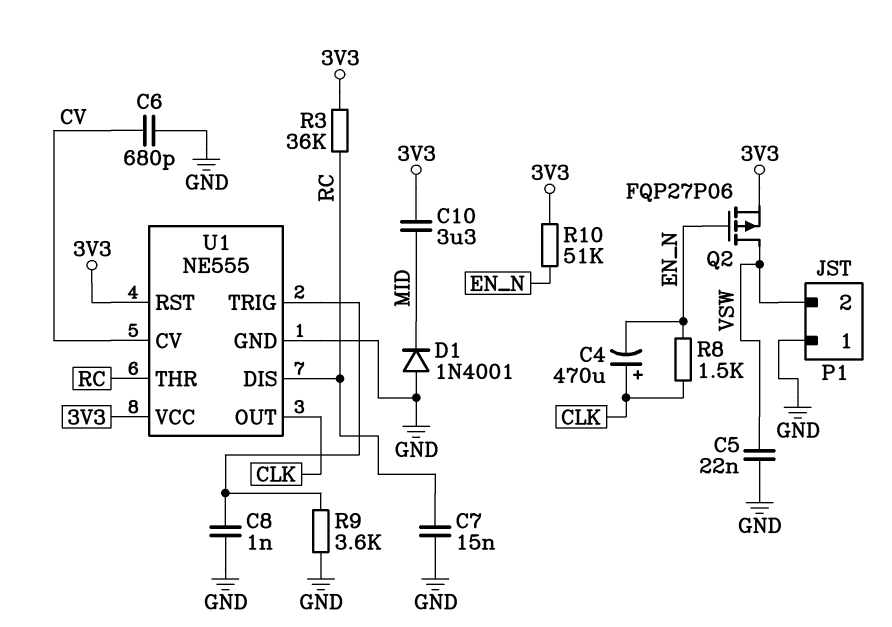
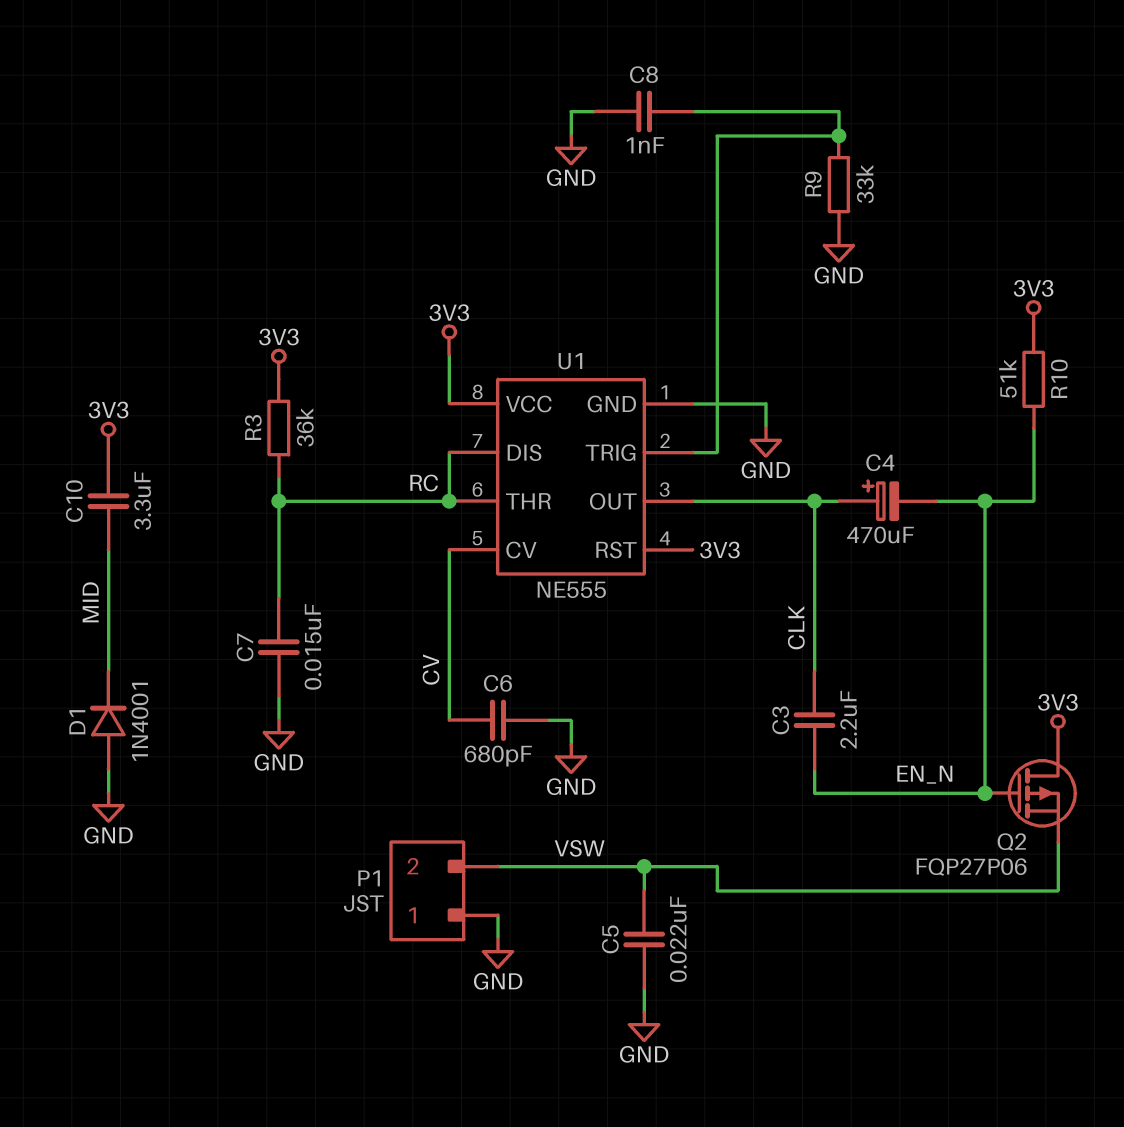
C3: none -> 2.2uF (CLK, EN_N)
Q2: PMOS FQP27P06 (G EN_N, D VSW, S 3V3) -> PMOS FQP27P06 (G EN_N, D 3V3, S VSW)
R8: 1.5k (CLK, EN_N) -> none
R9: 3.6k (GND, U1/TRIG) -> 33k (GND, U1/TRIG)

